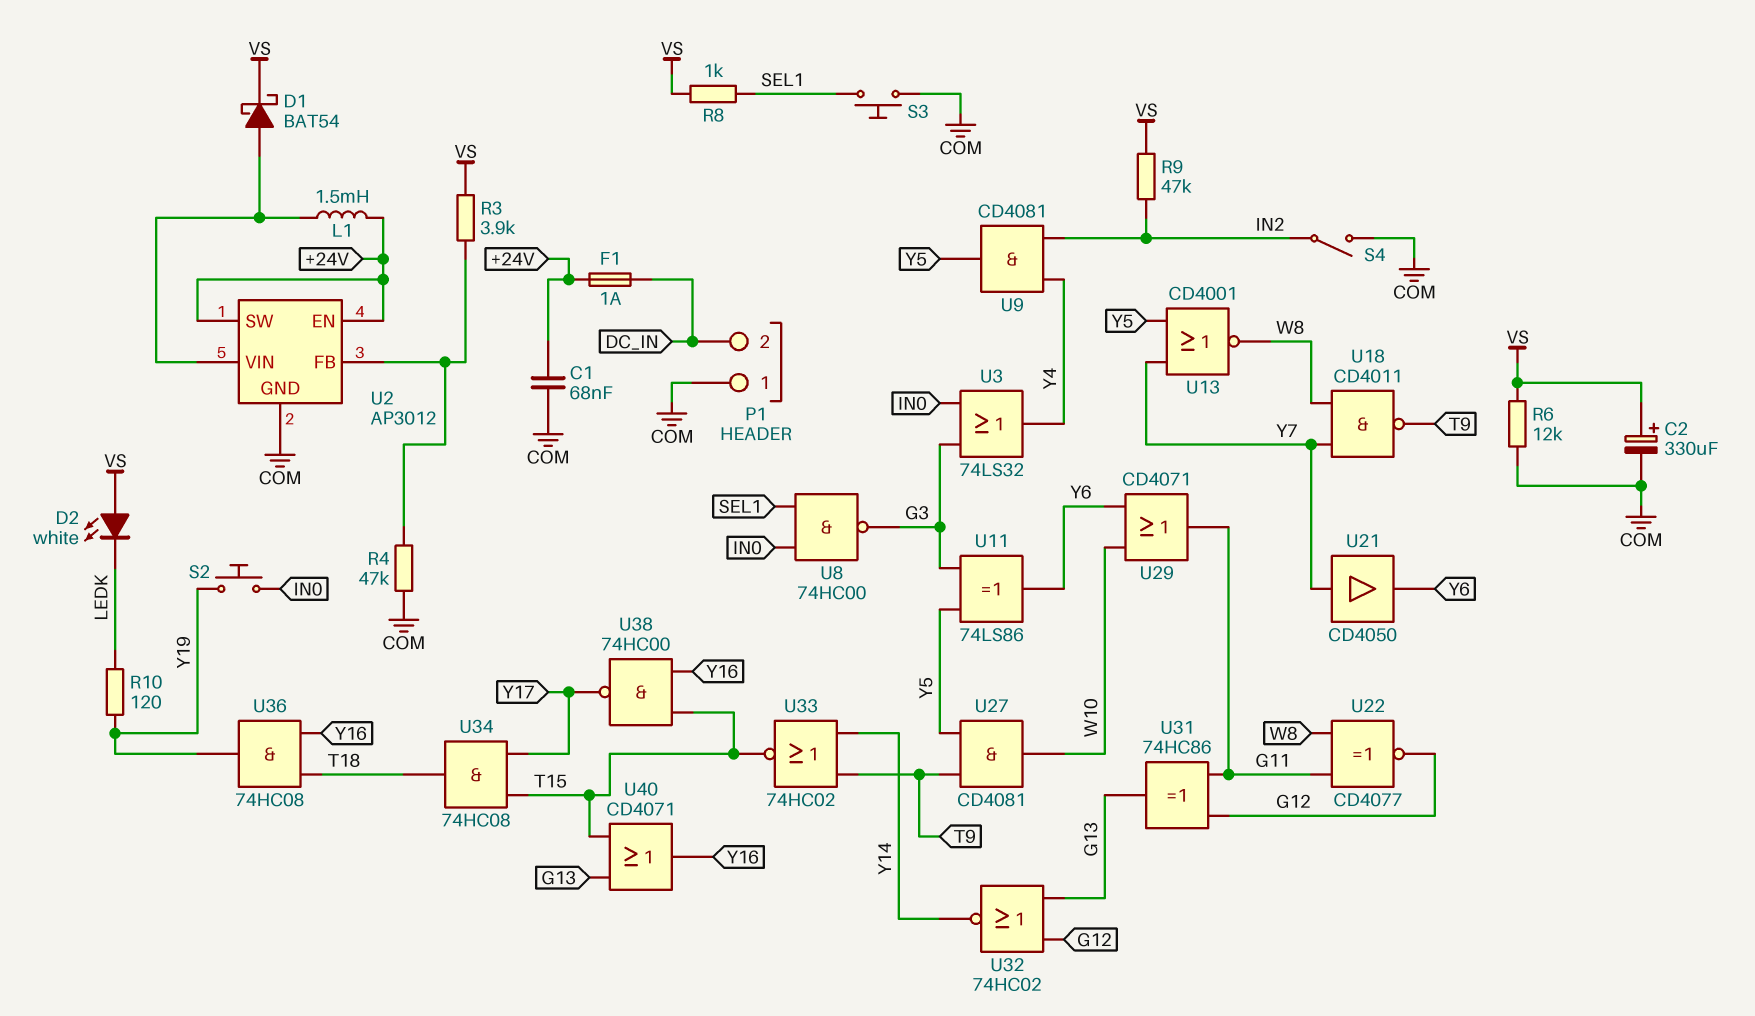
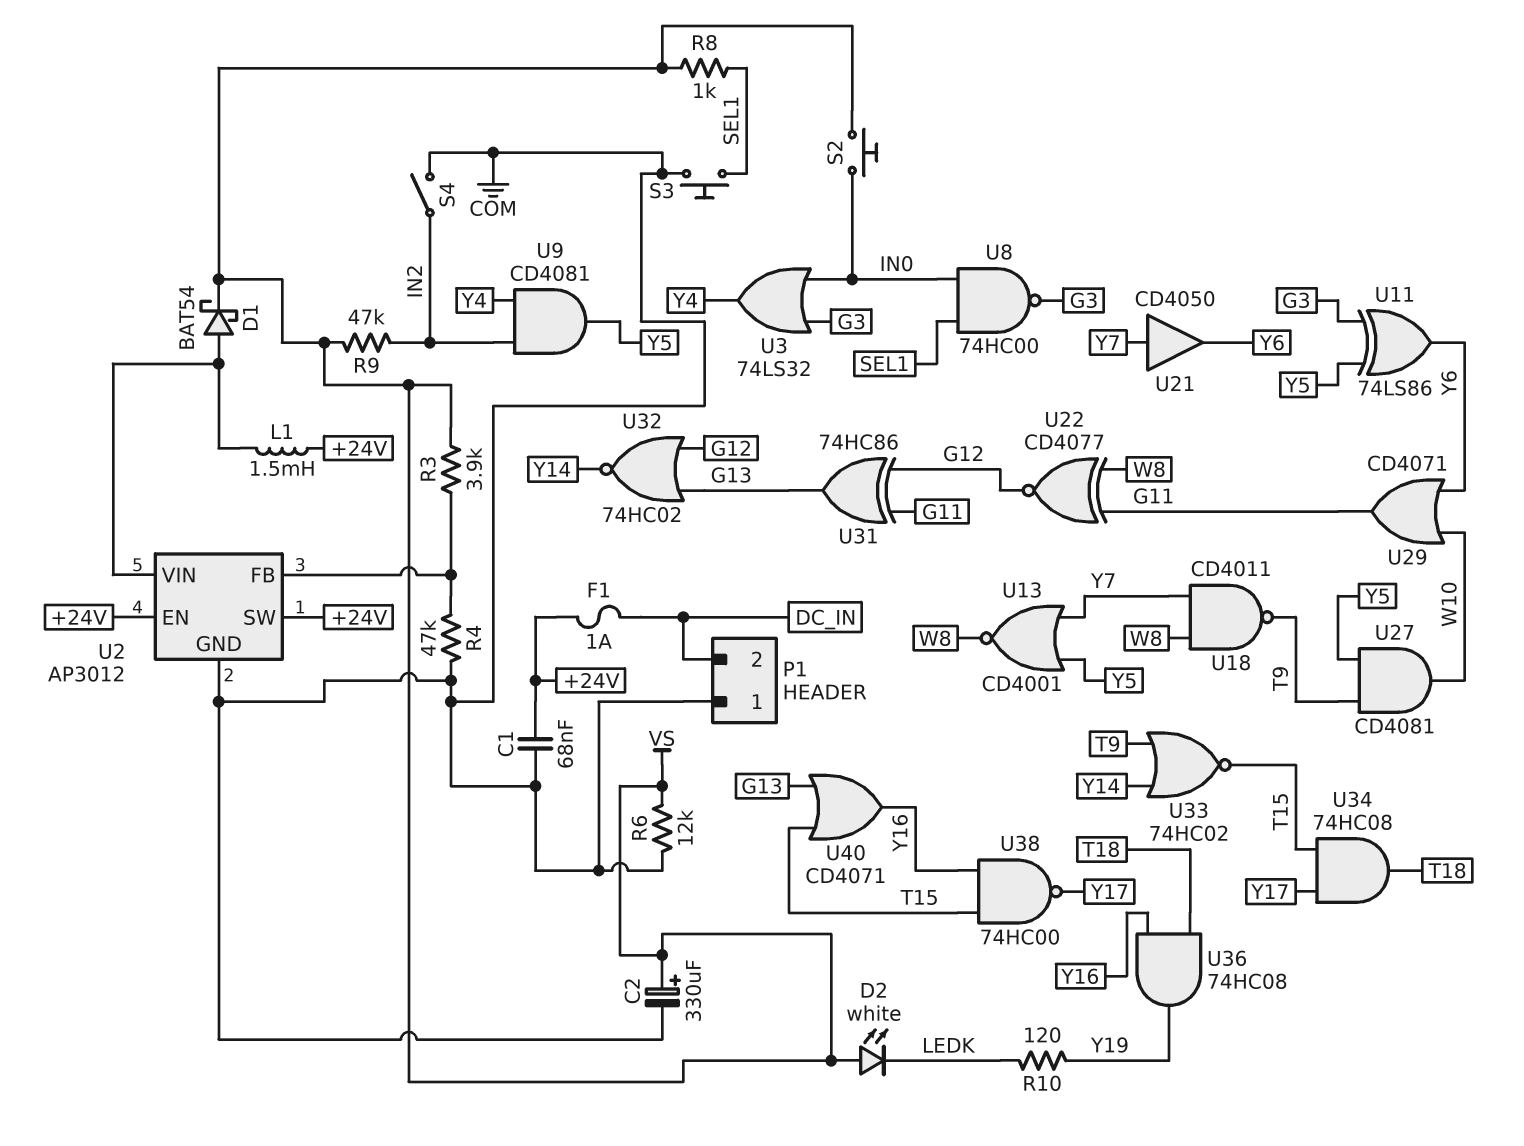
S2: button (IN0, Y19) -> button (IN0, VS)

